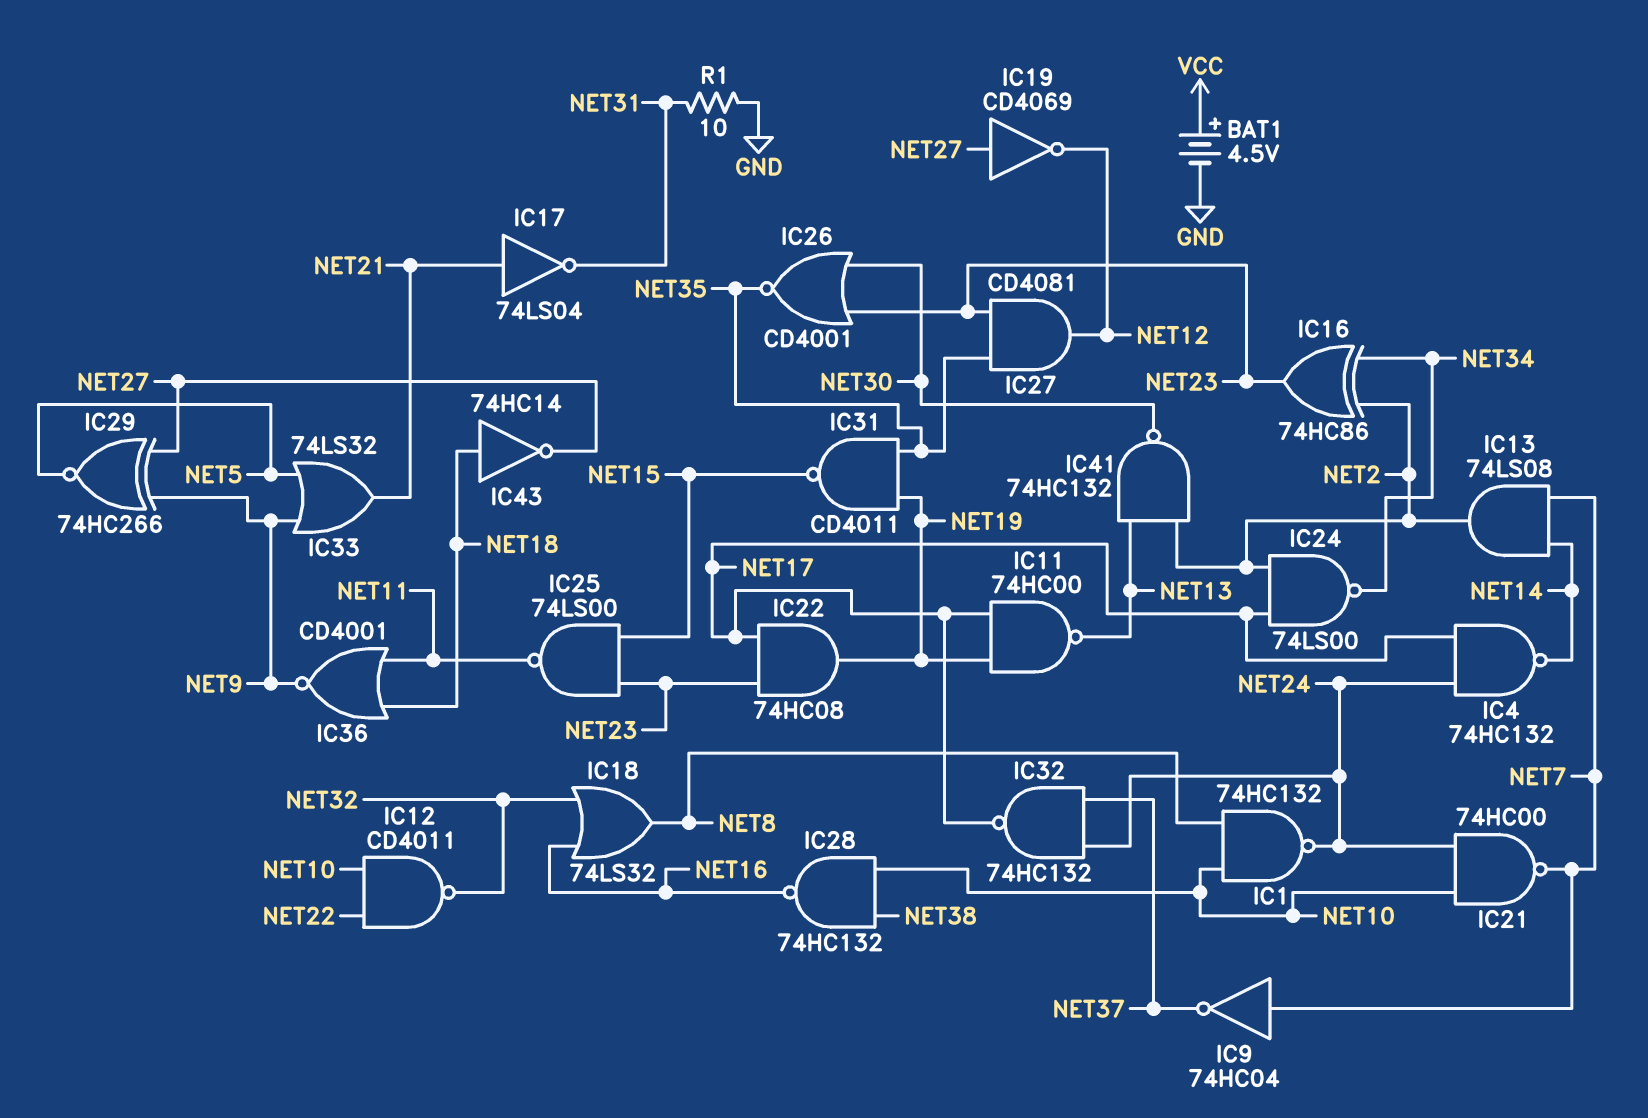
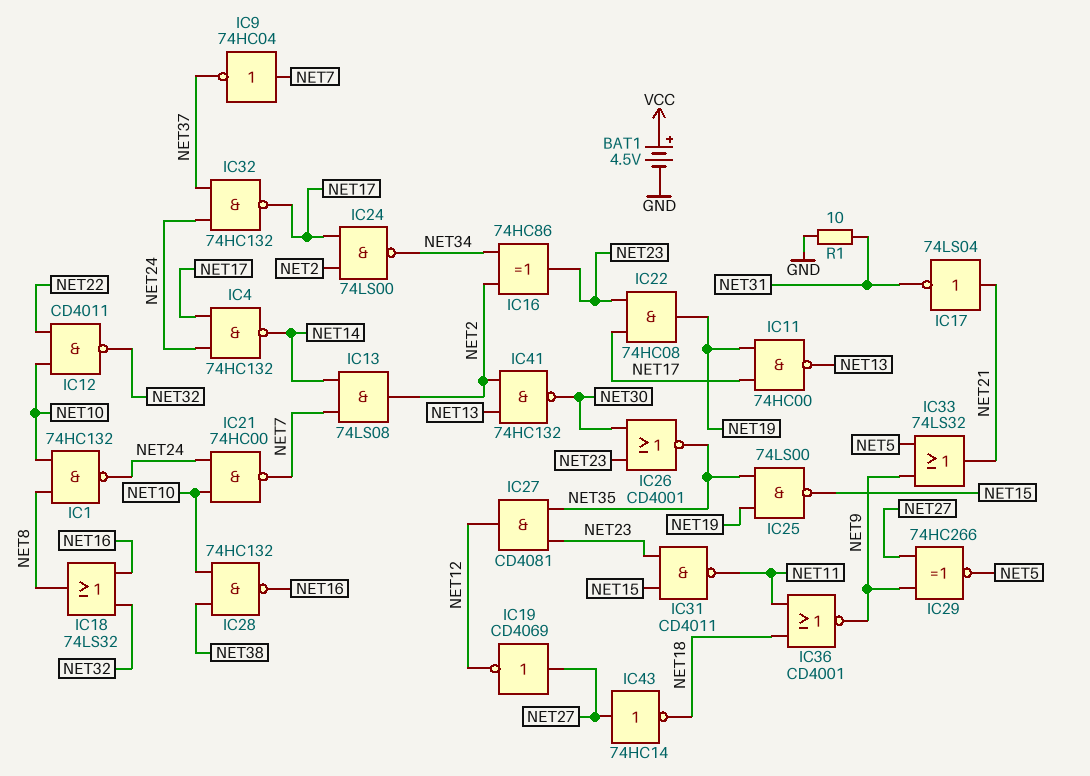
IC25: NAND 74LS00 (in NET15, in NET23, out NET11) -> NAND 74LS00 (in NET19, in NET35, out NET15)
IC31: NAND CD4011 (in NET19, in NET35, out NET15) -> NAND CD4011 (in NET15, in NET23, out NET11)
IC43: NOT 74HC14 (in NET18, out NET27) -> NOT 74HC14 (in NET27, out NET18)

